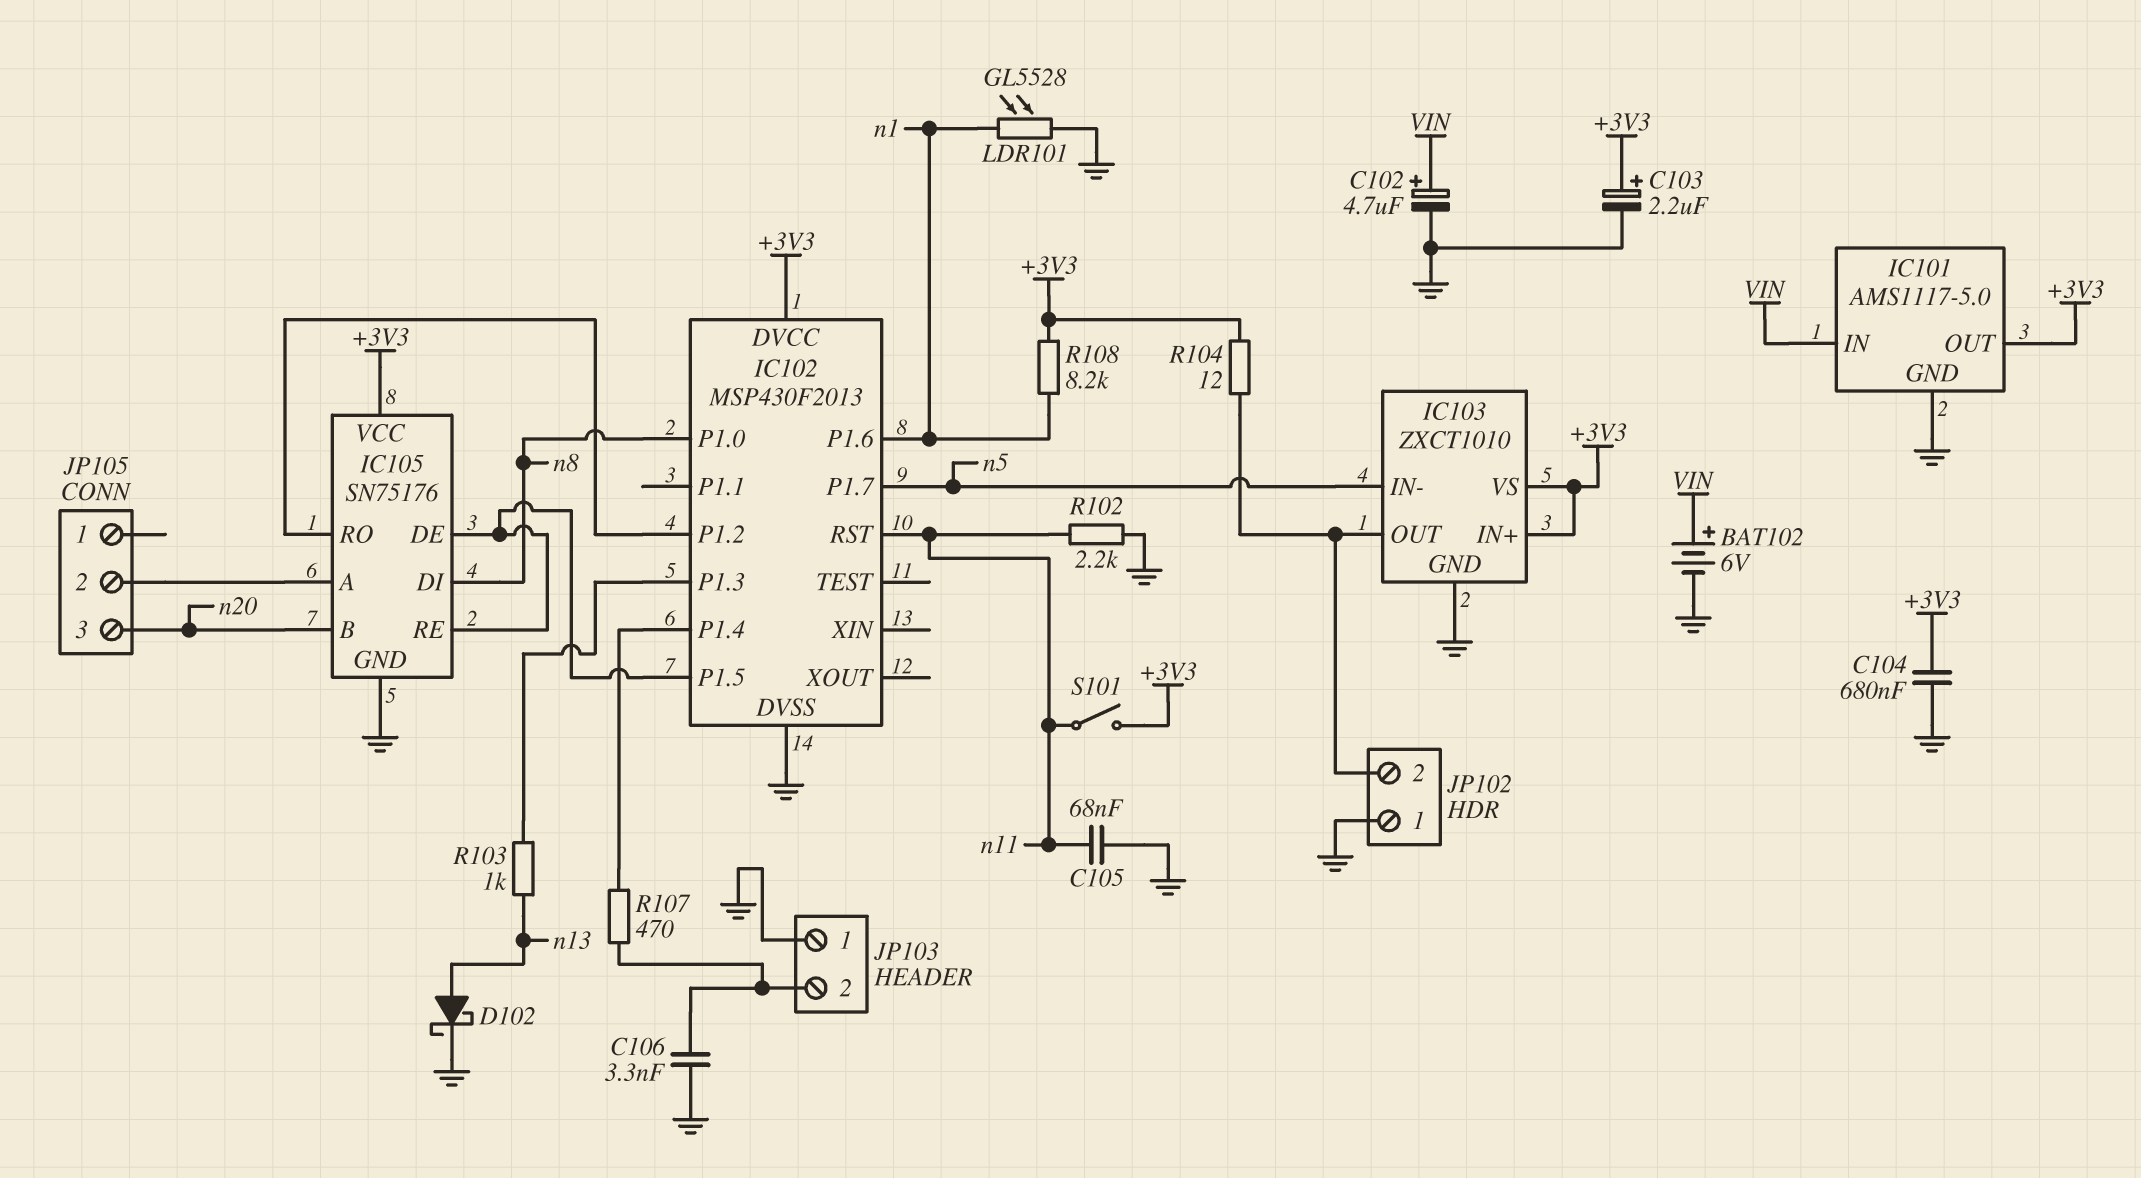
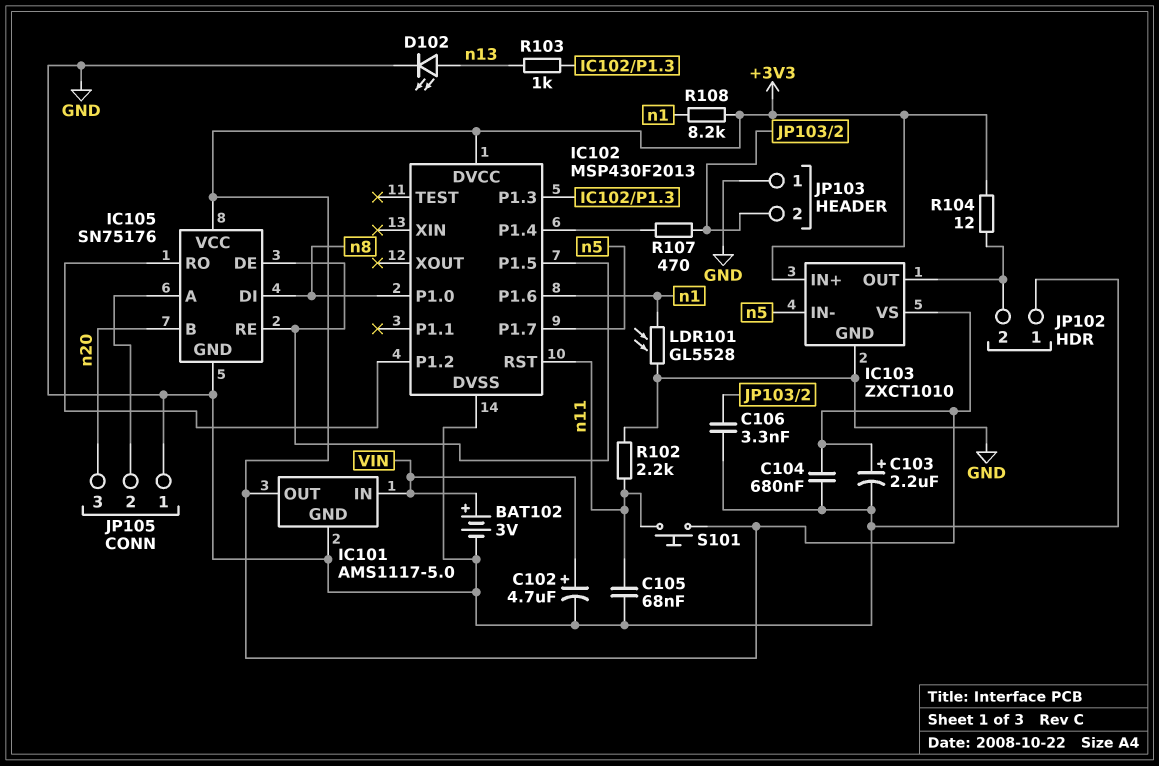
BAT102: 6V (plus VIN, minus GND) -> 3V (plus VIN, minus GND)
D102: schottky (A n13, K GND) -> LED (A n13, K GND)
JP105 pin 1: none -> GND
S101: switch (+3V3, n11) -> button (+3V3, n11)

